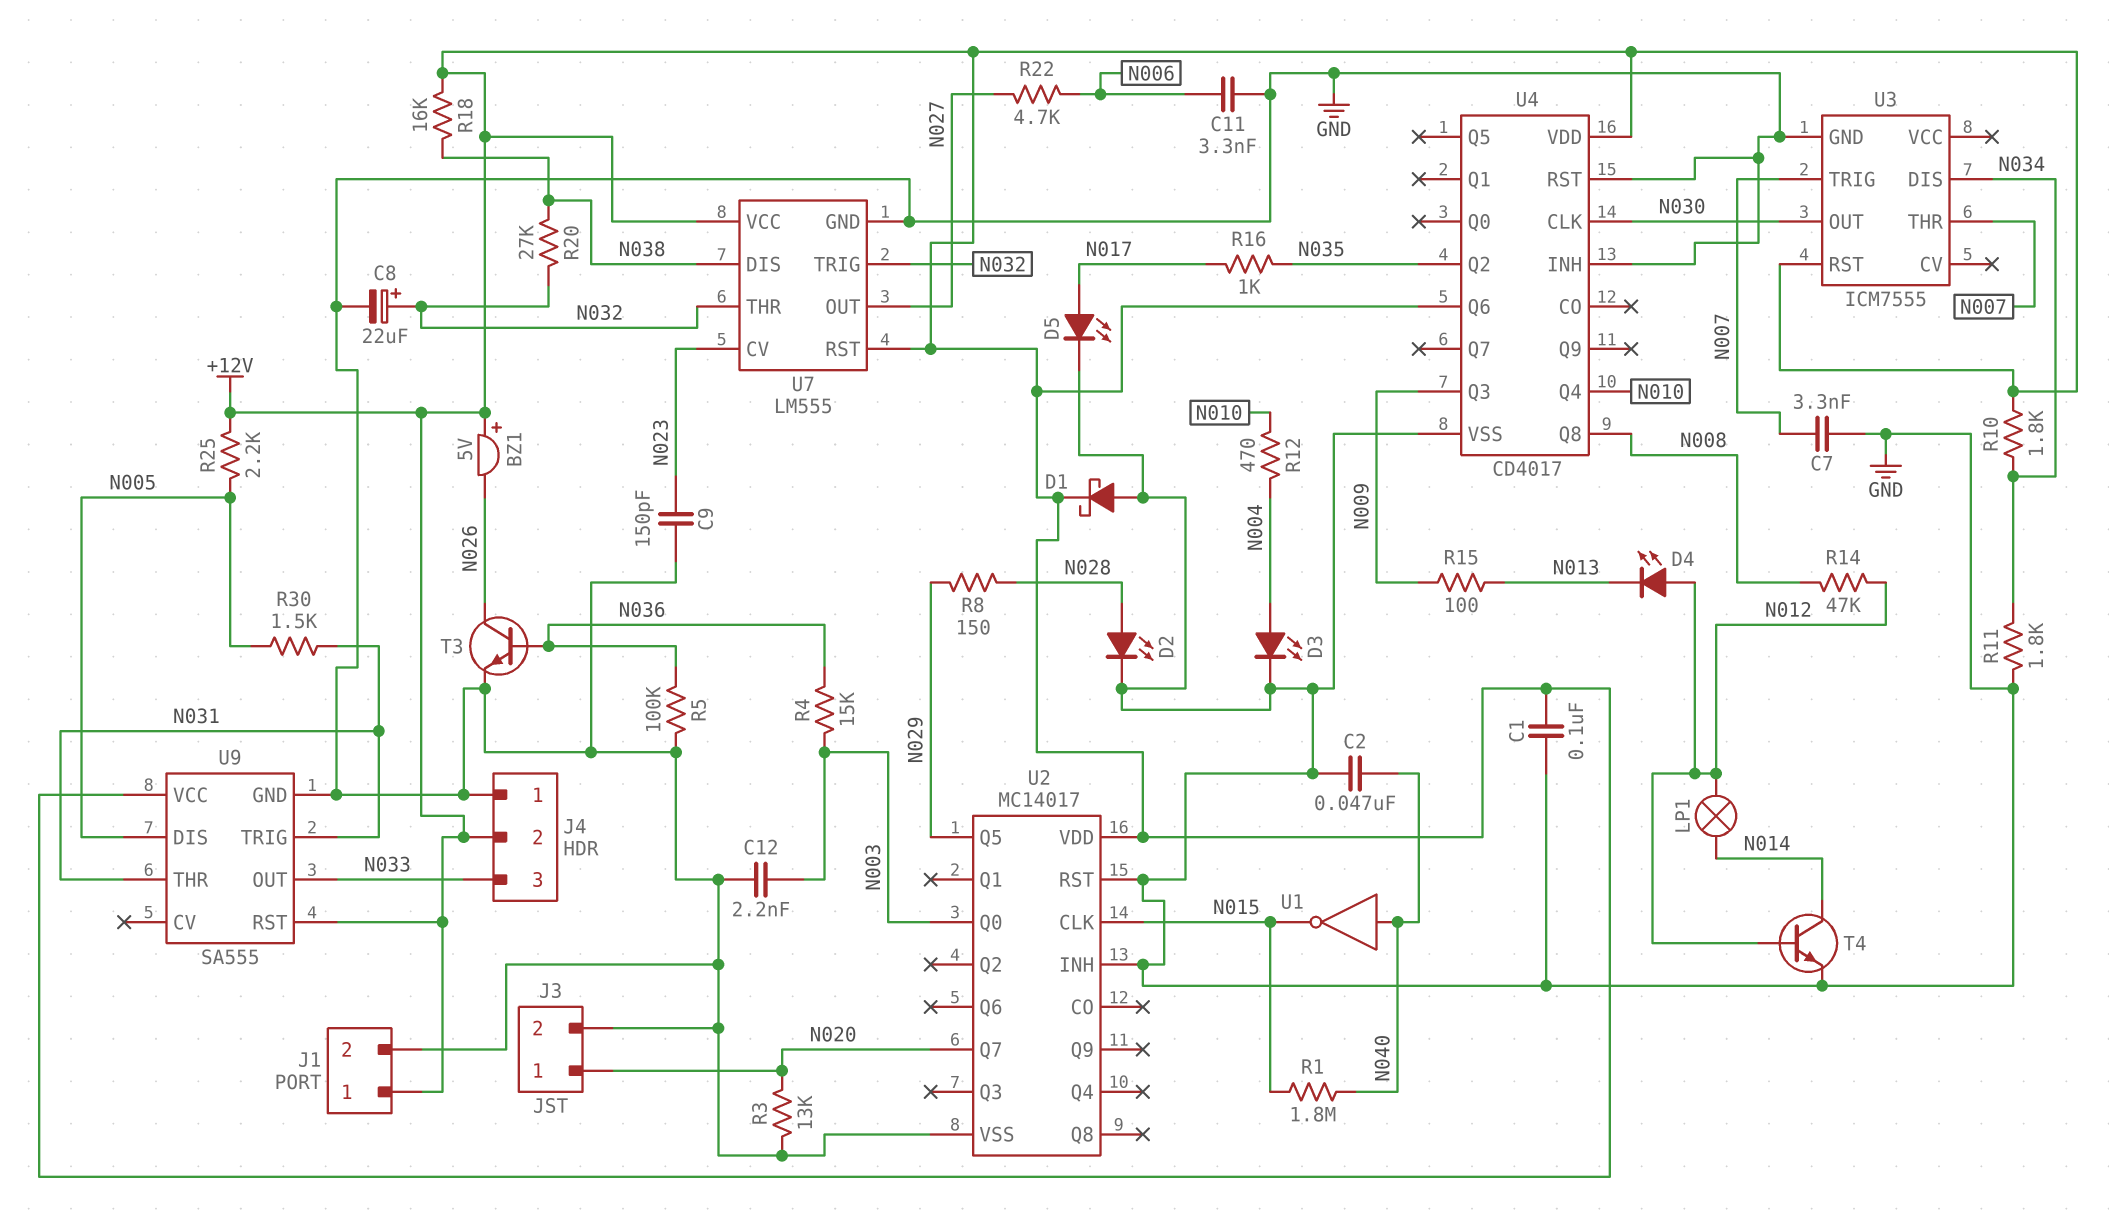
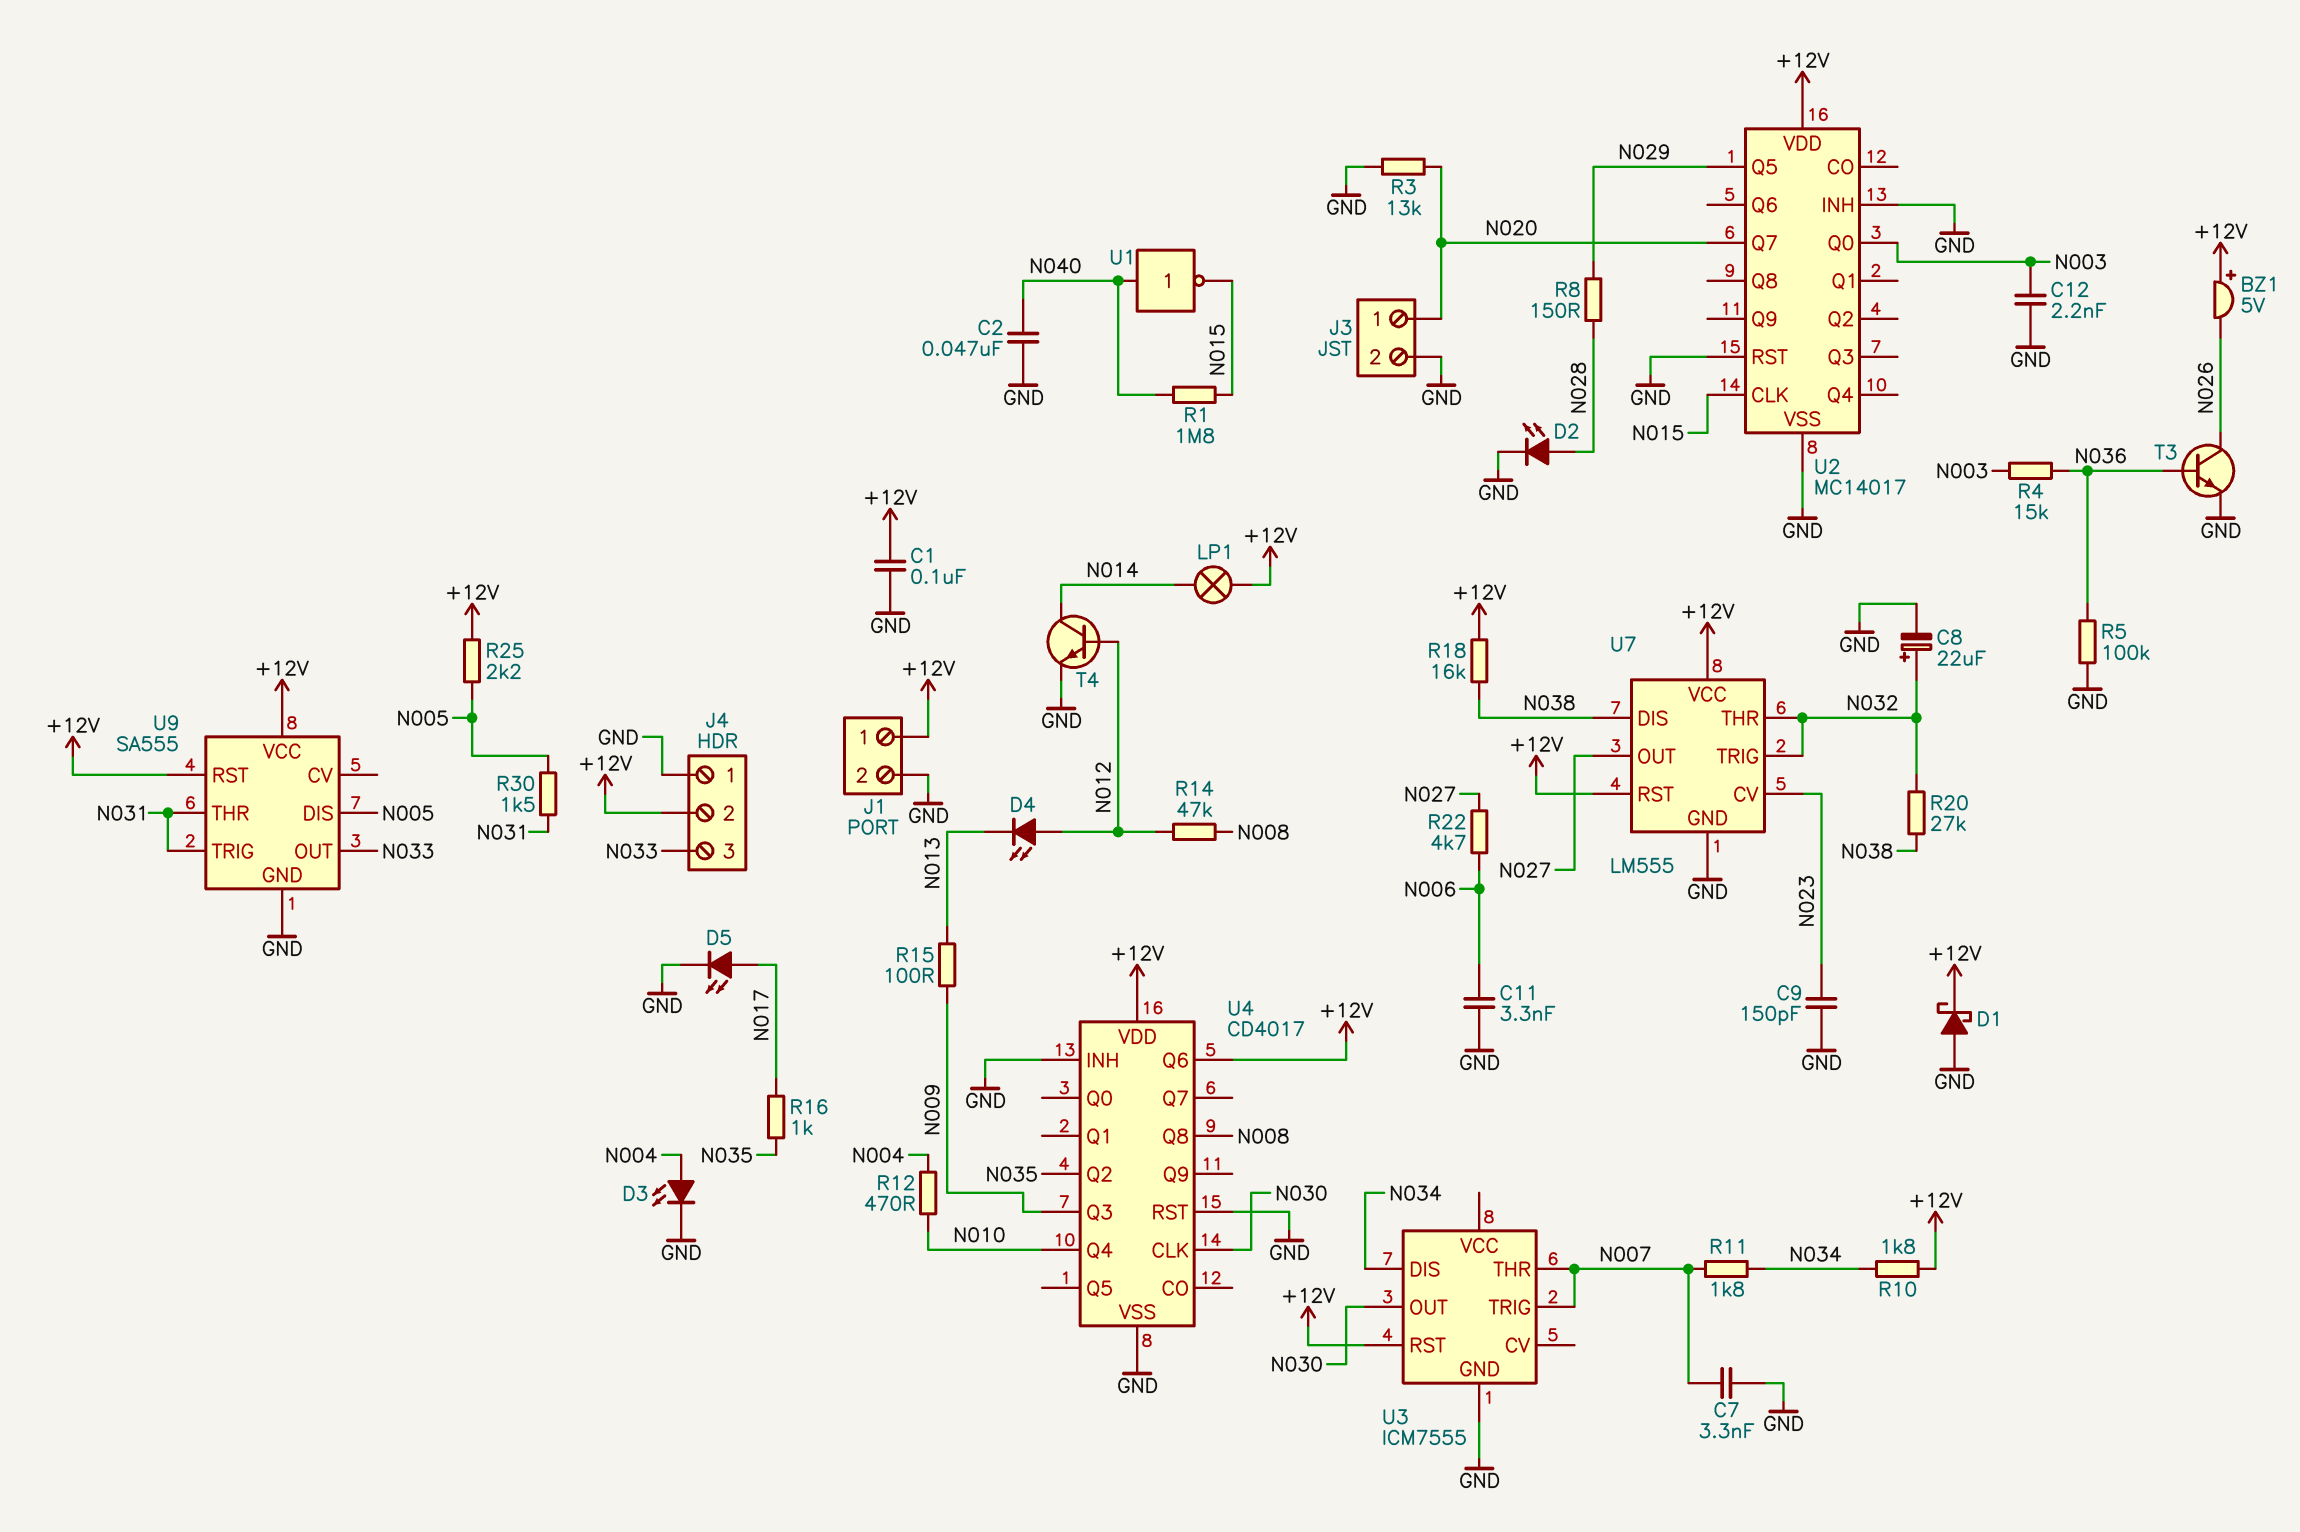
LP1: lamp (N012, N014) -> lamp (+12V, N014)
R11: 1.8k (GND, N034) -> 1.8k (N007, N034)

